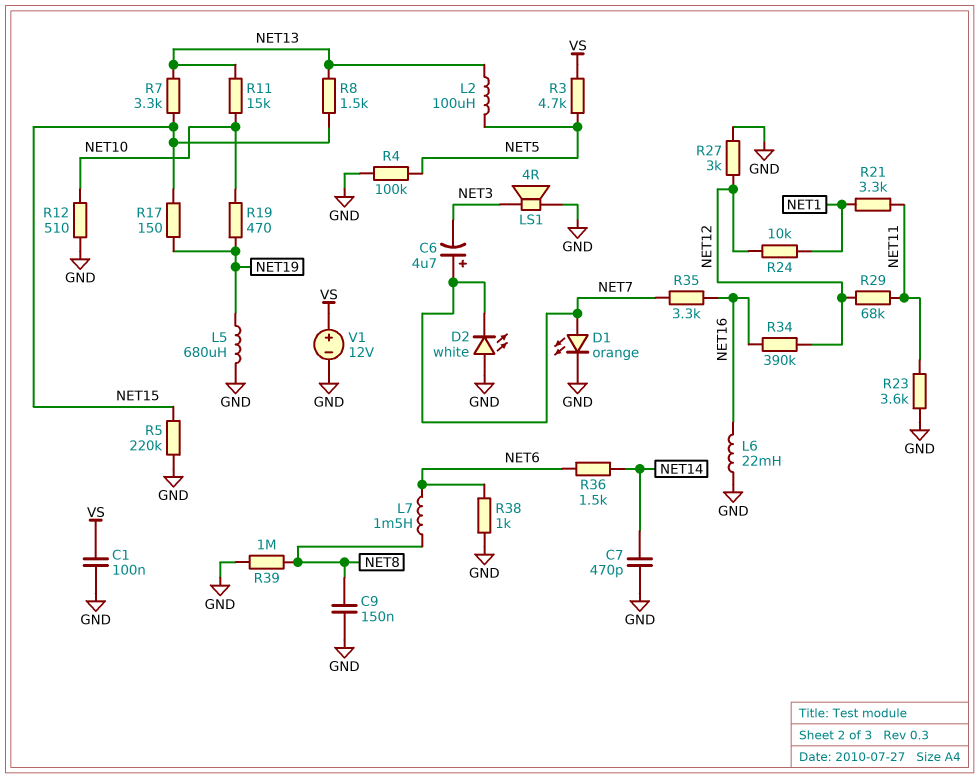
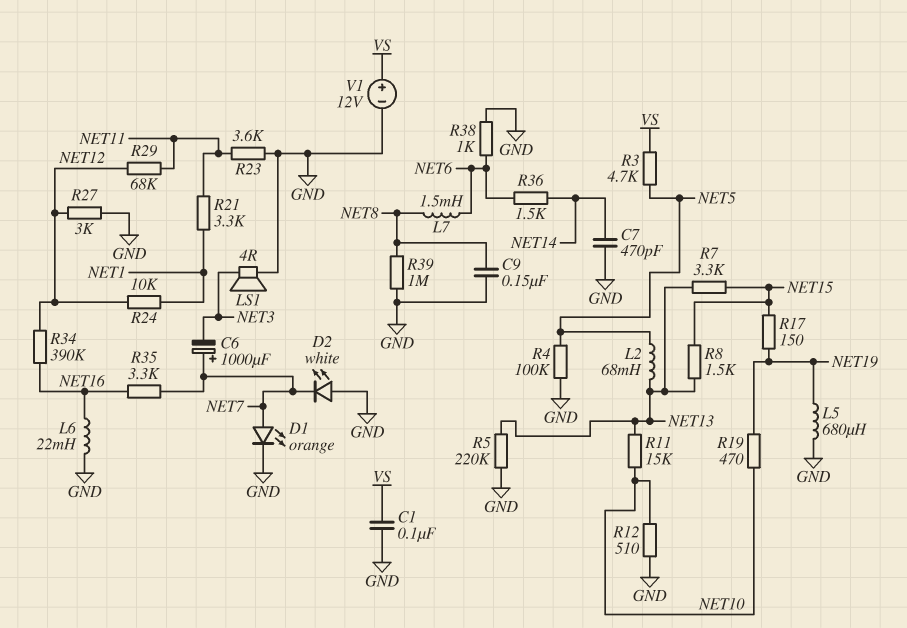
C6: 4.7uF (plus NET7, minus NET3) -> 1000uF (plus NET7, minus NET3)
L2: 100uH (NET5, NET13) -> 68mH (NET5, NET13)
R5: 220k (GND, NET15) -> 220k (GND, NET13)

